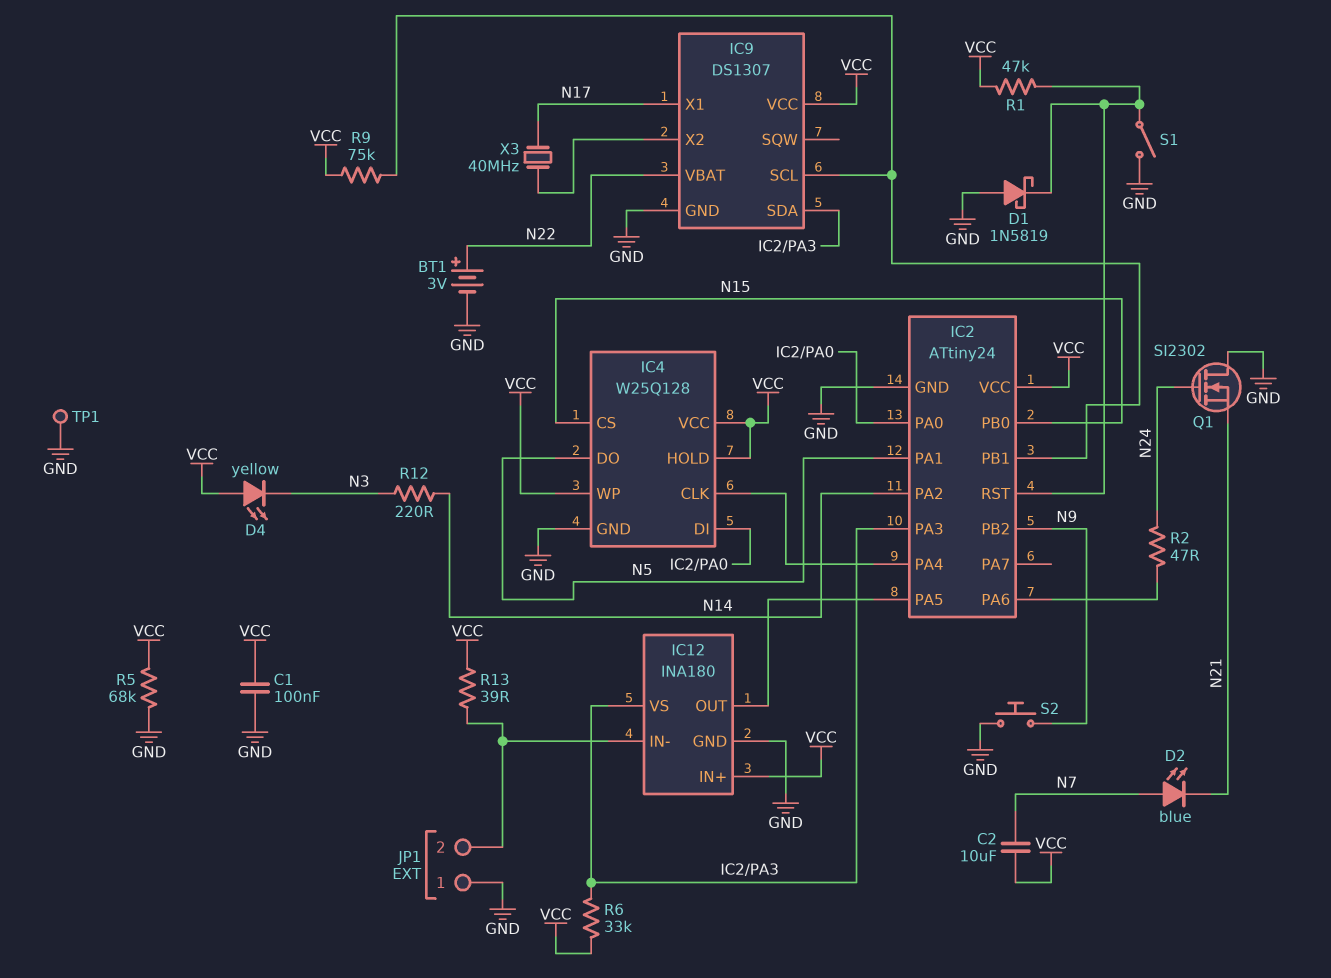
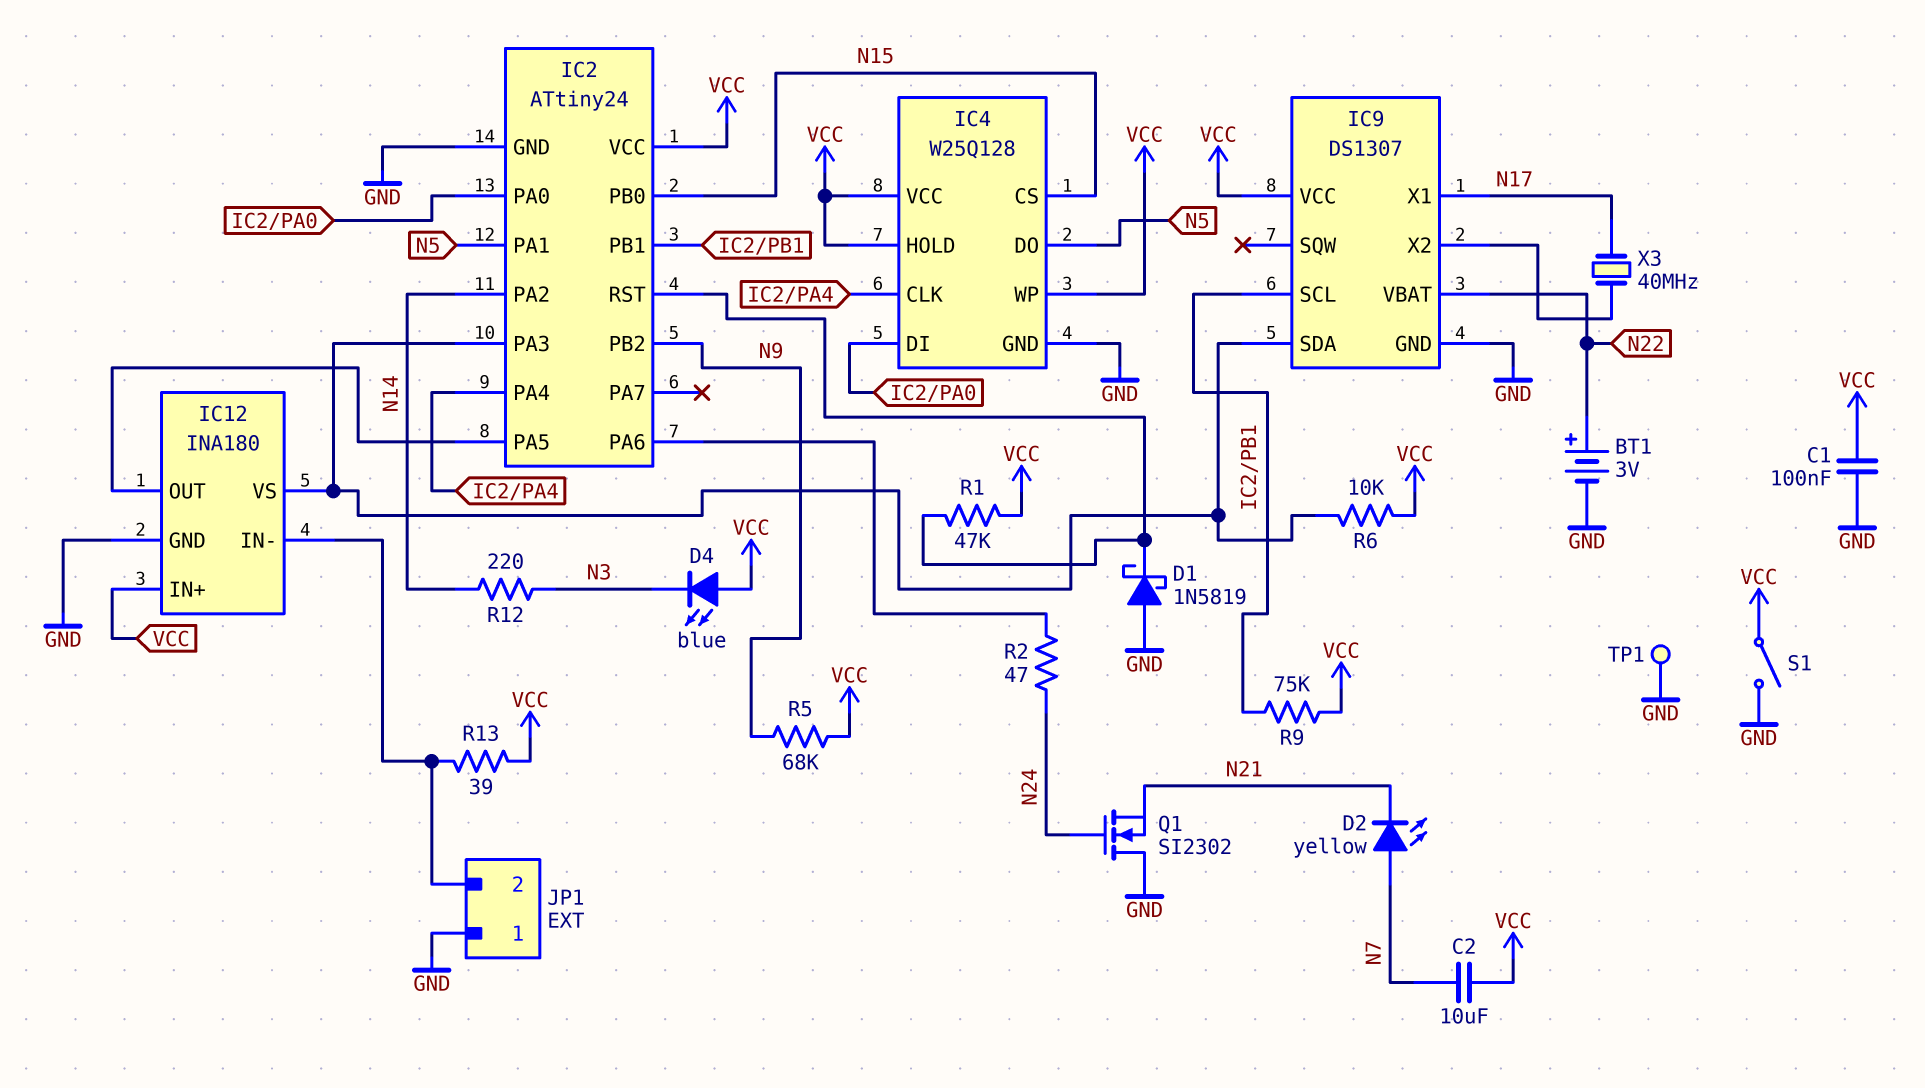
D2: LED blue (A N7, K N21) -> LED yellow (A N7, K N21)
D4: LED yellow (A VCC, K N3) -> LED blue (A VCC, K N3)
R5: 68k (GND, VCC) -> 68k (N9, VCC)
R6: 33k (IC2/PA3, VCC) -> 10k (IC2/PA3, VCC)
S1: switch (GND, IC2/RST) -> switch (GND, VCC)
S2: button (GND, N9) -> none

